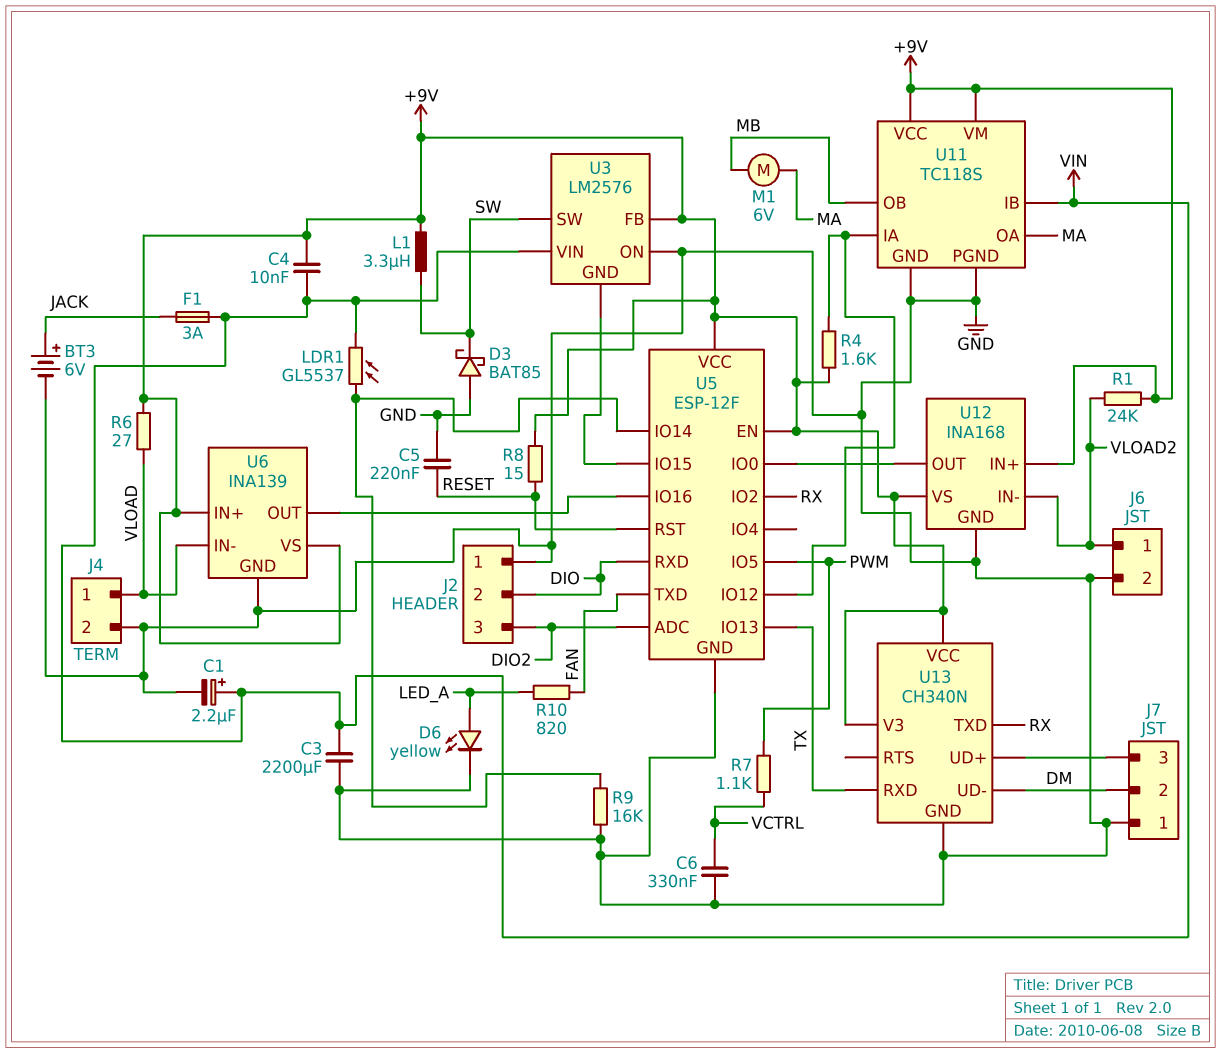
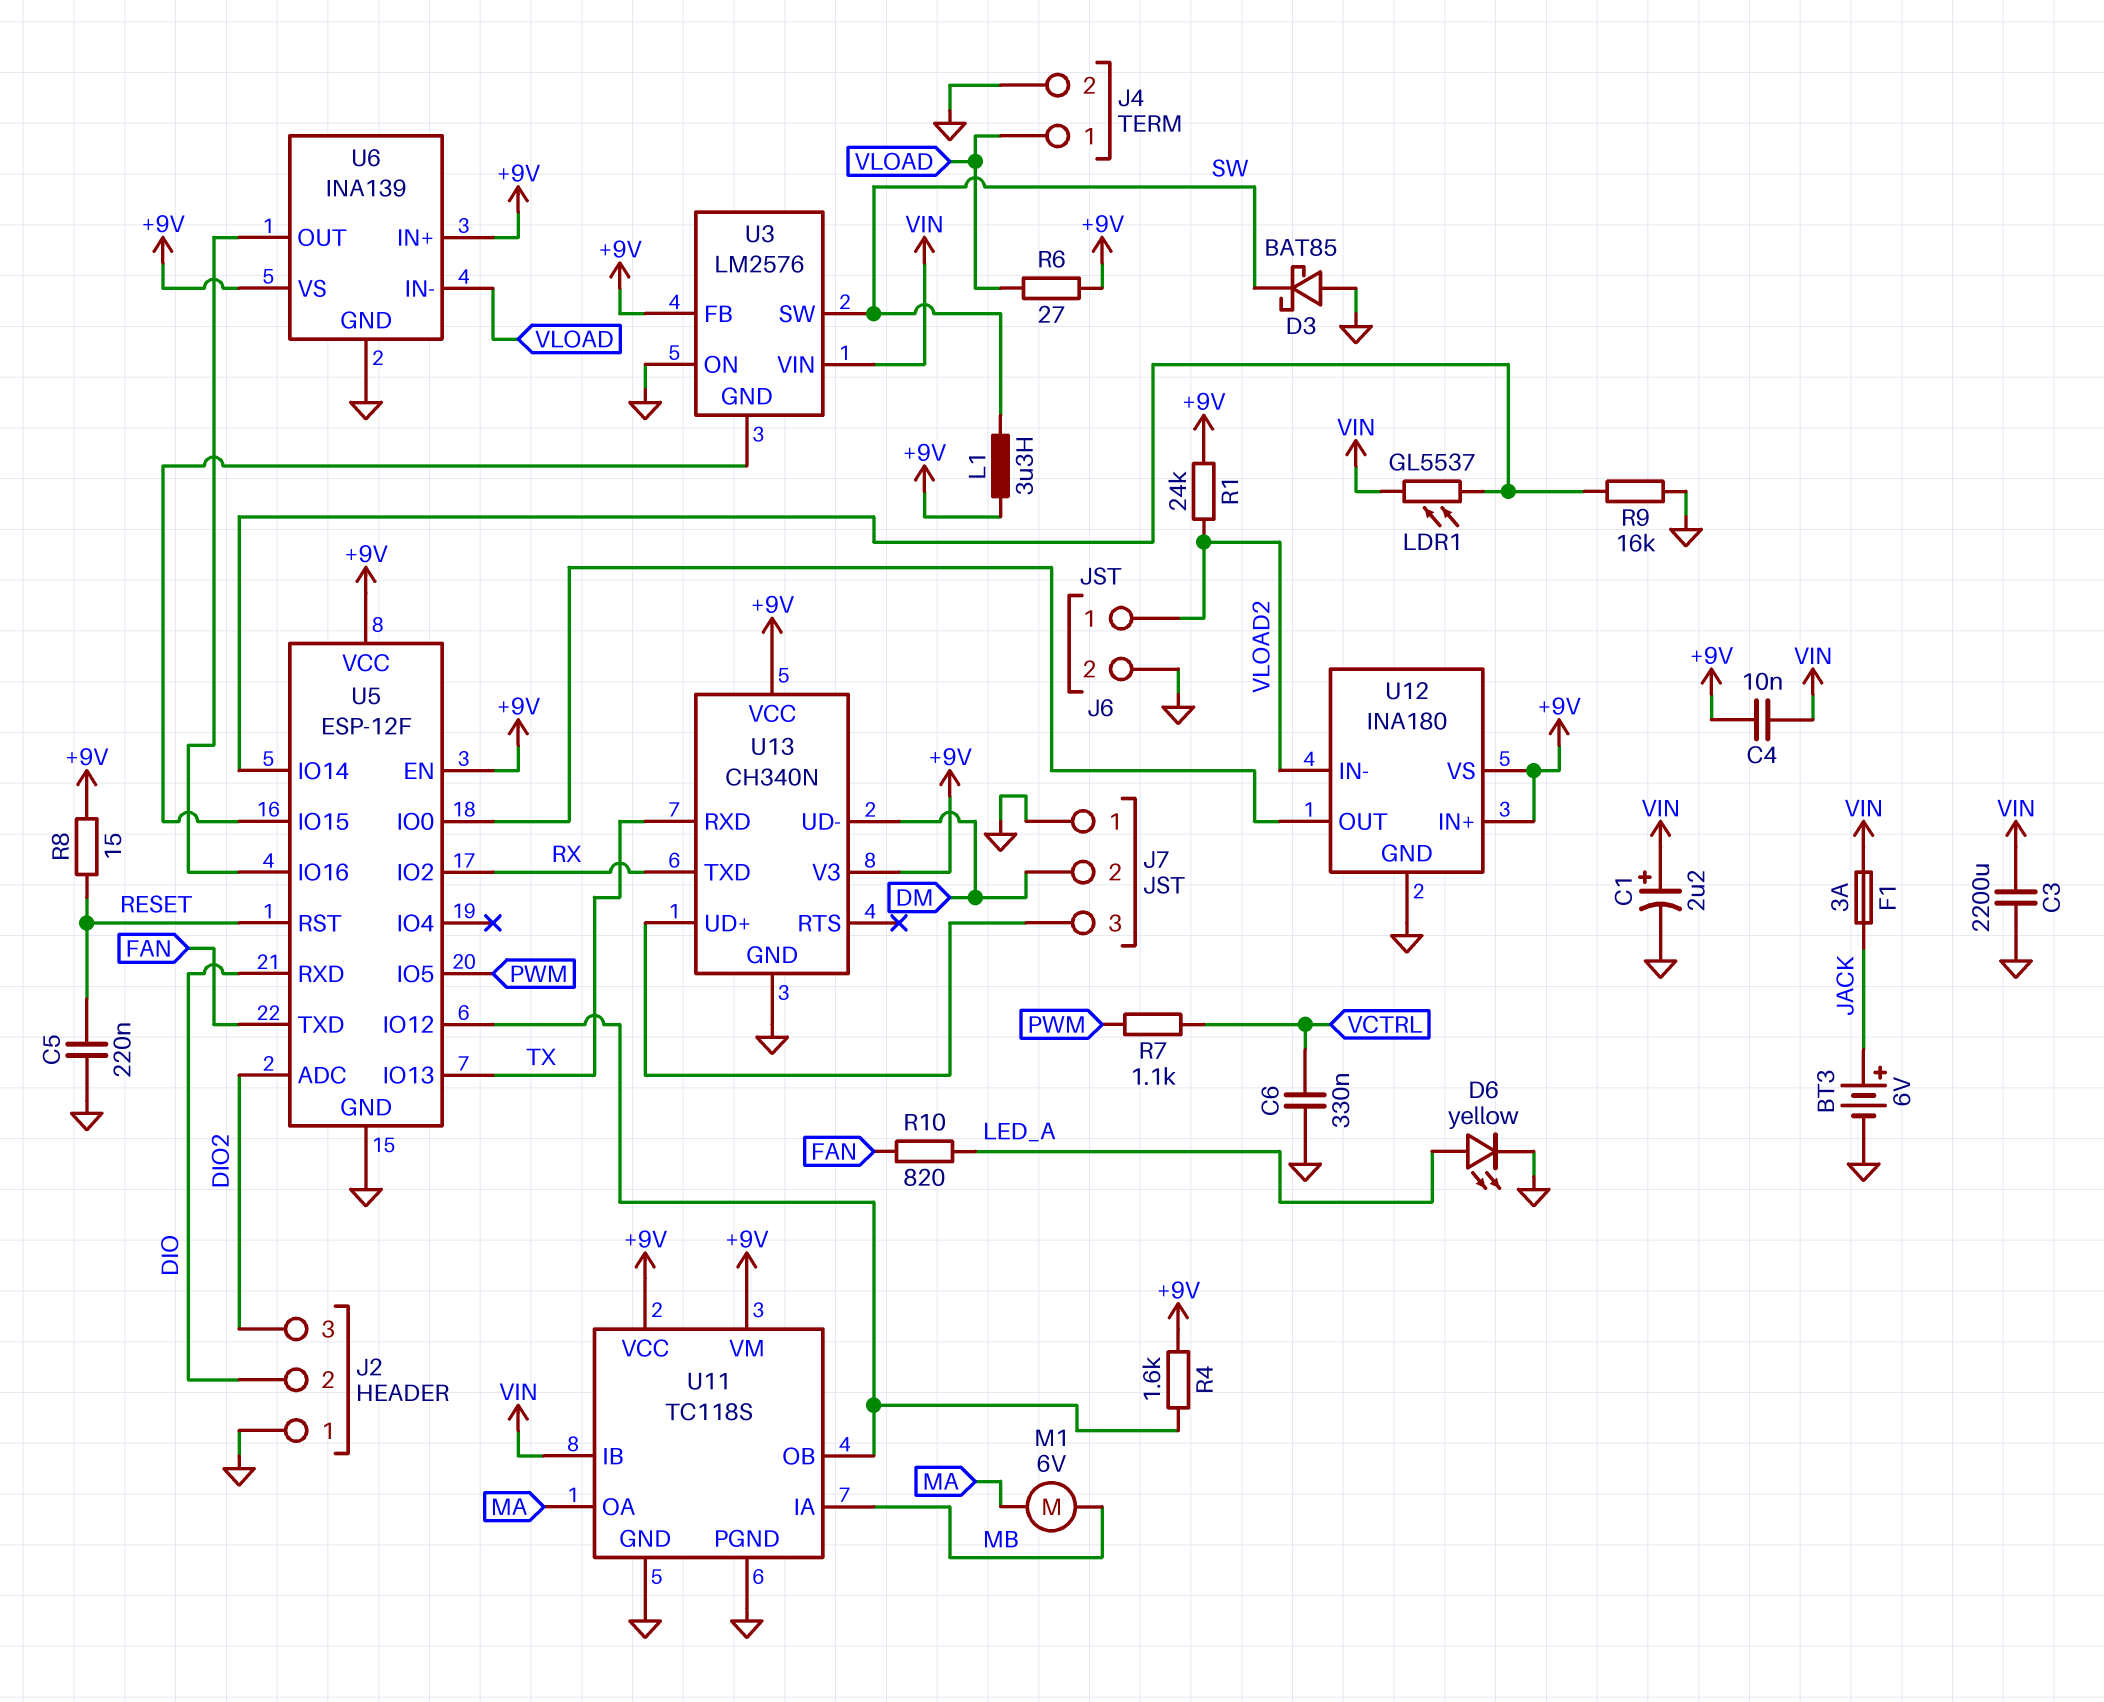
U11 pin IA: U5/IO12 -> MB
U11 pin OB: MB -> U5/IO12
U12: INA168 -> INA180

